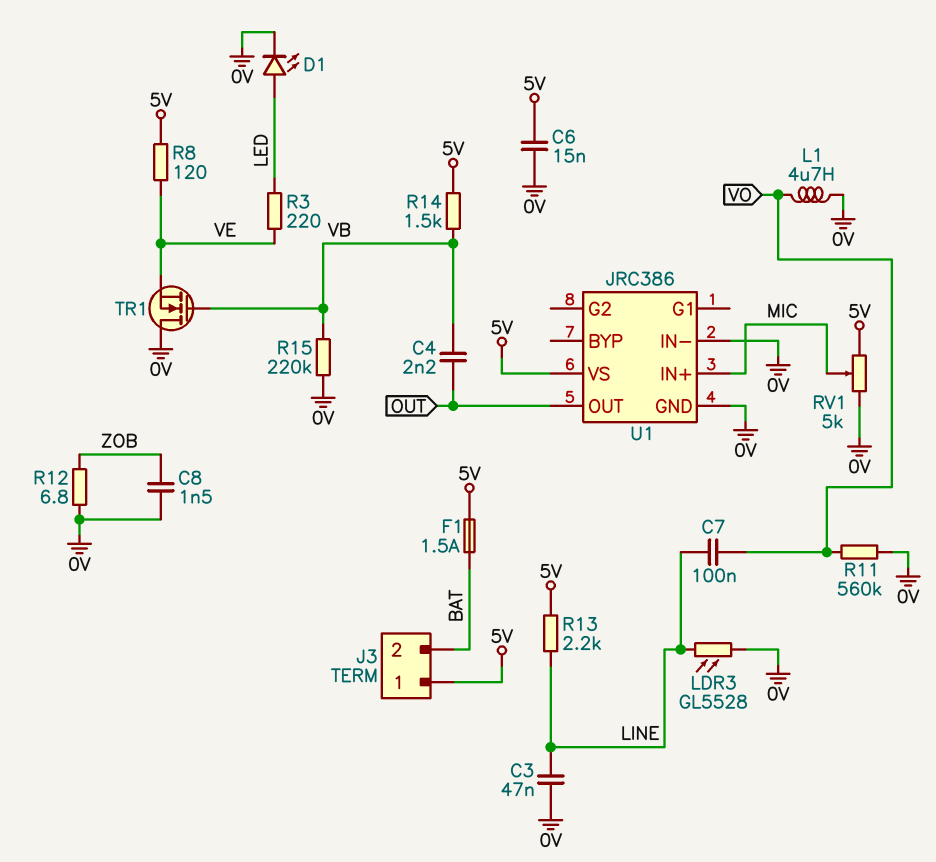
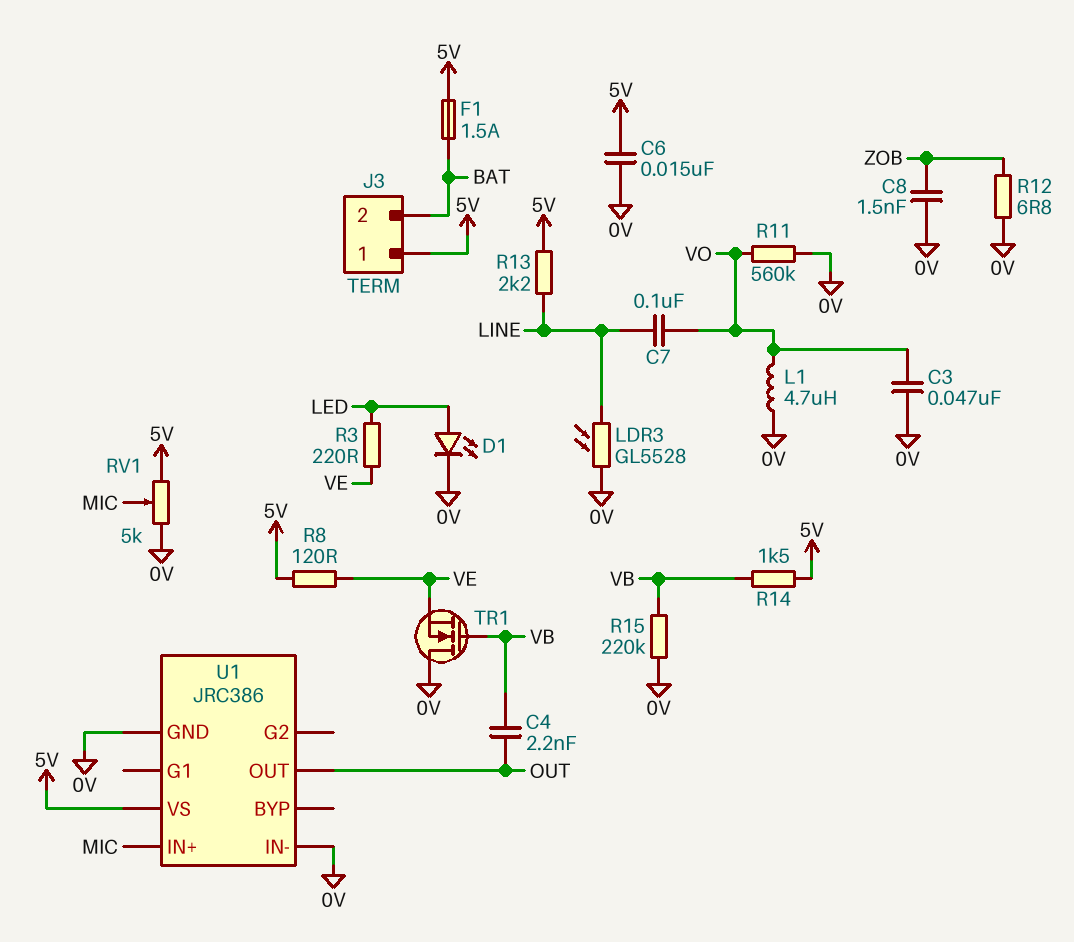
C3: 47nF (0V, LINE) -> 47nF (0V, VO)

